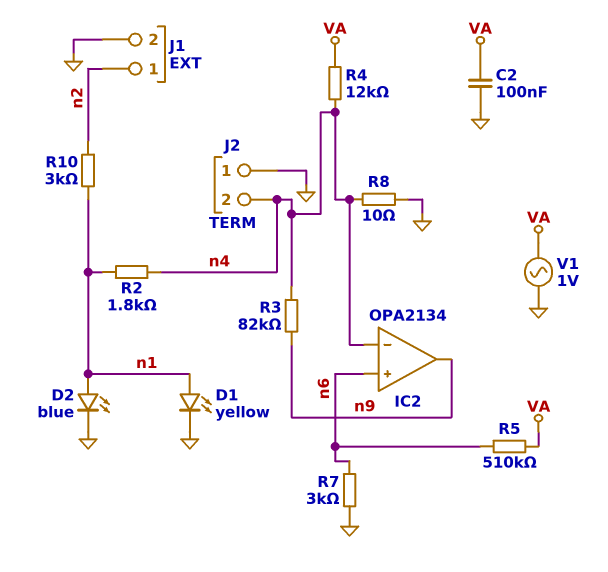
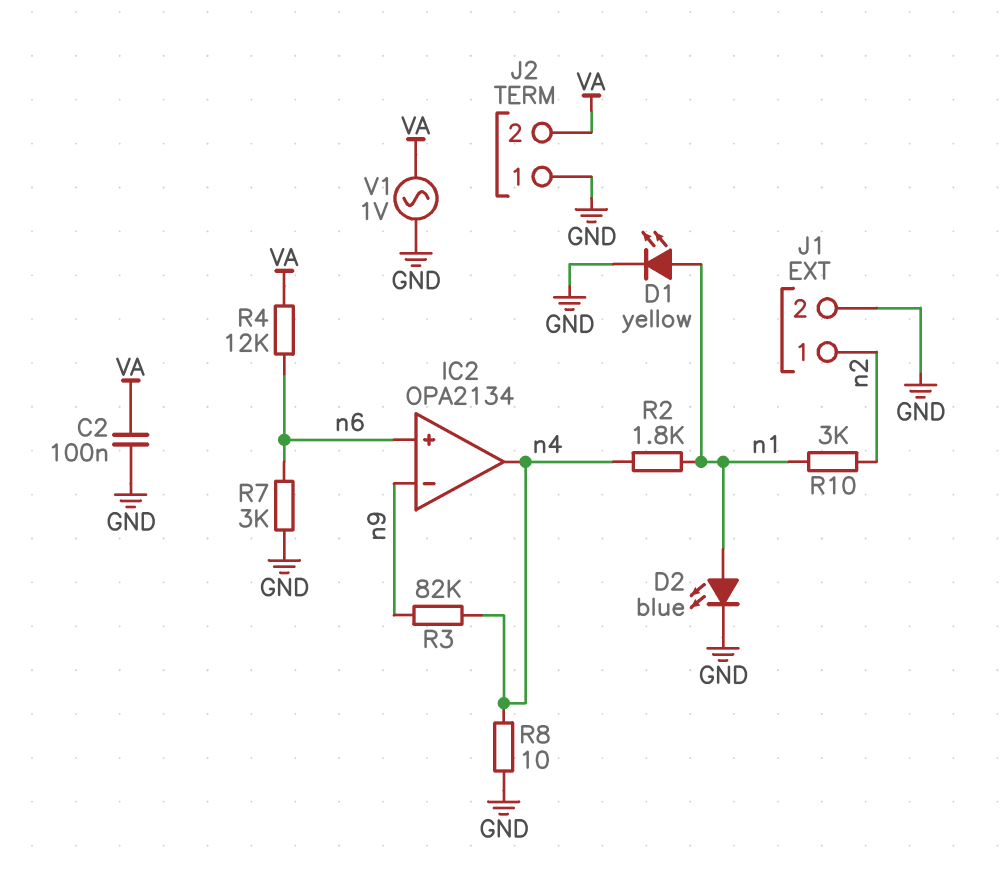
IC2 pin in-: n4 -> n9
IC2 pin out: n9 -> n4
J2 pin 2: n4 -> VA
R4: 12k (VA, n4) -> 12k (VA, n6)
R5: 510k (VA, n6) -> none

